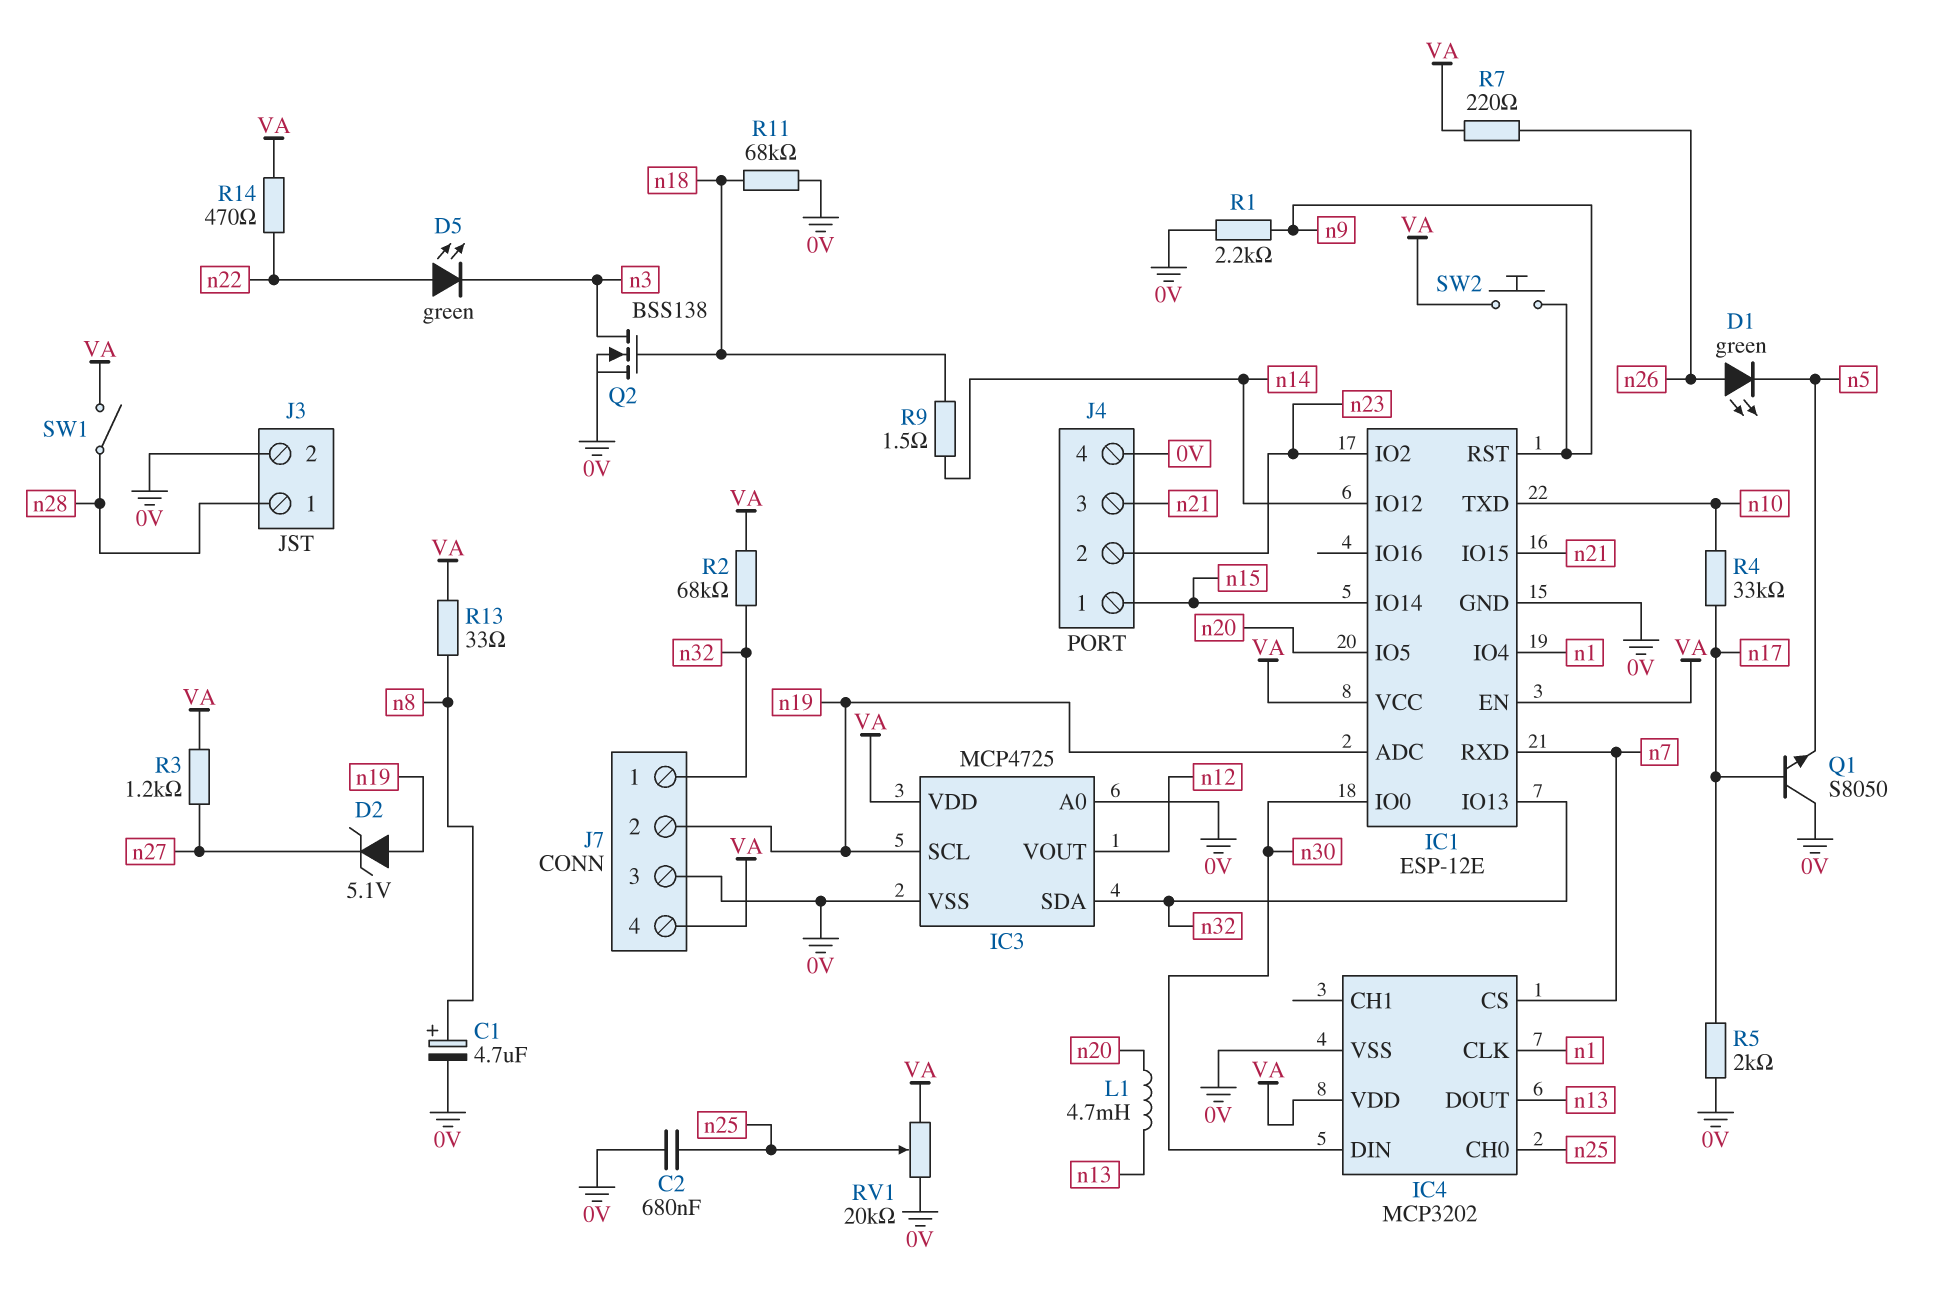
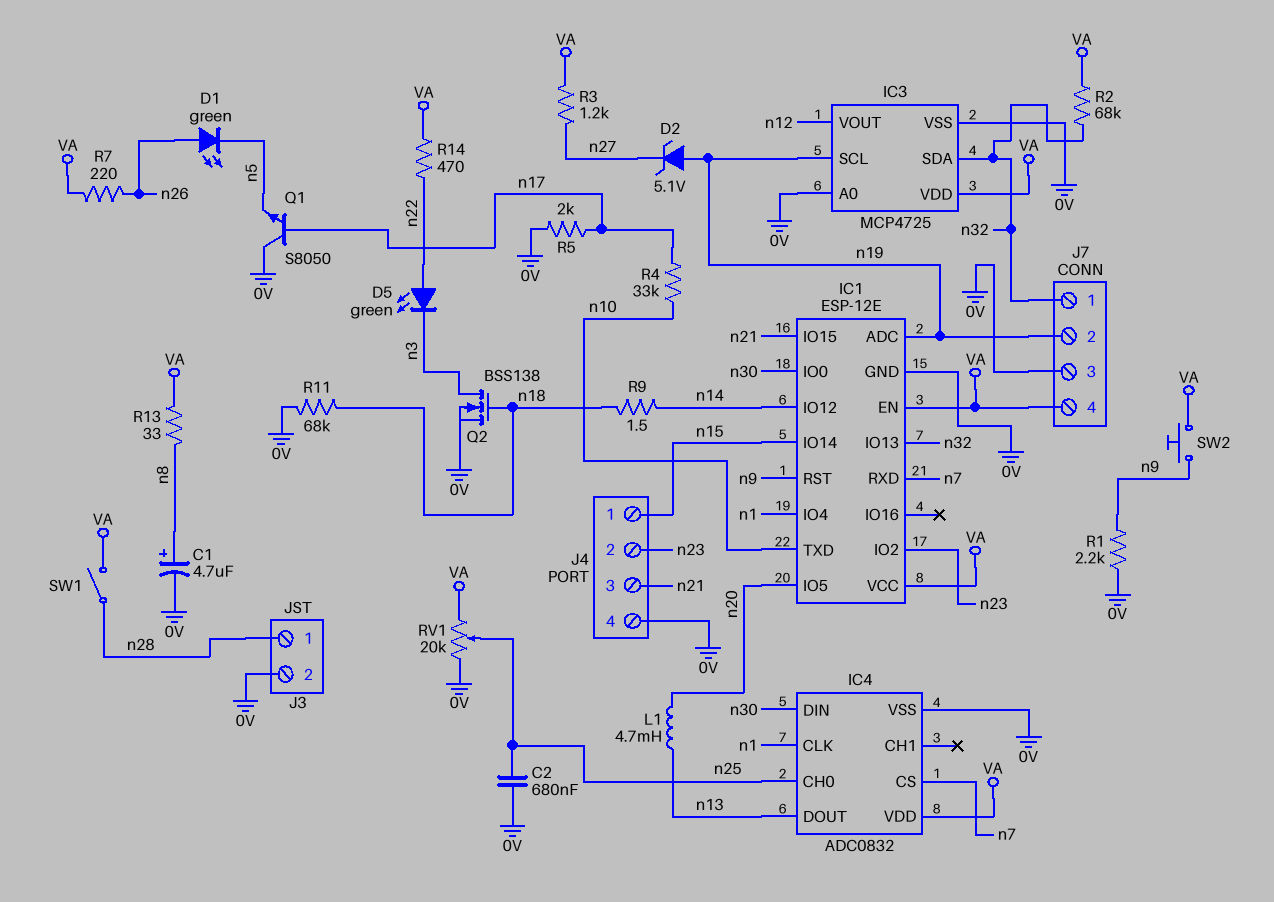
IC4: MCP3202 -> ADC0832

